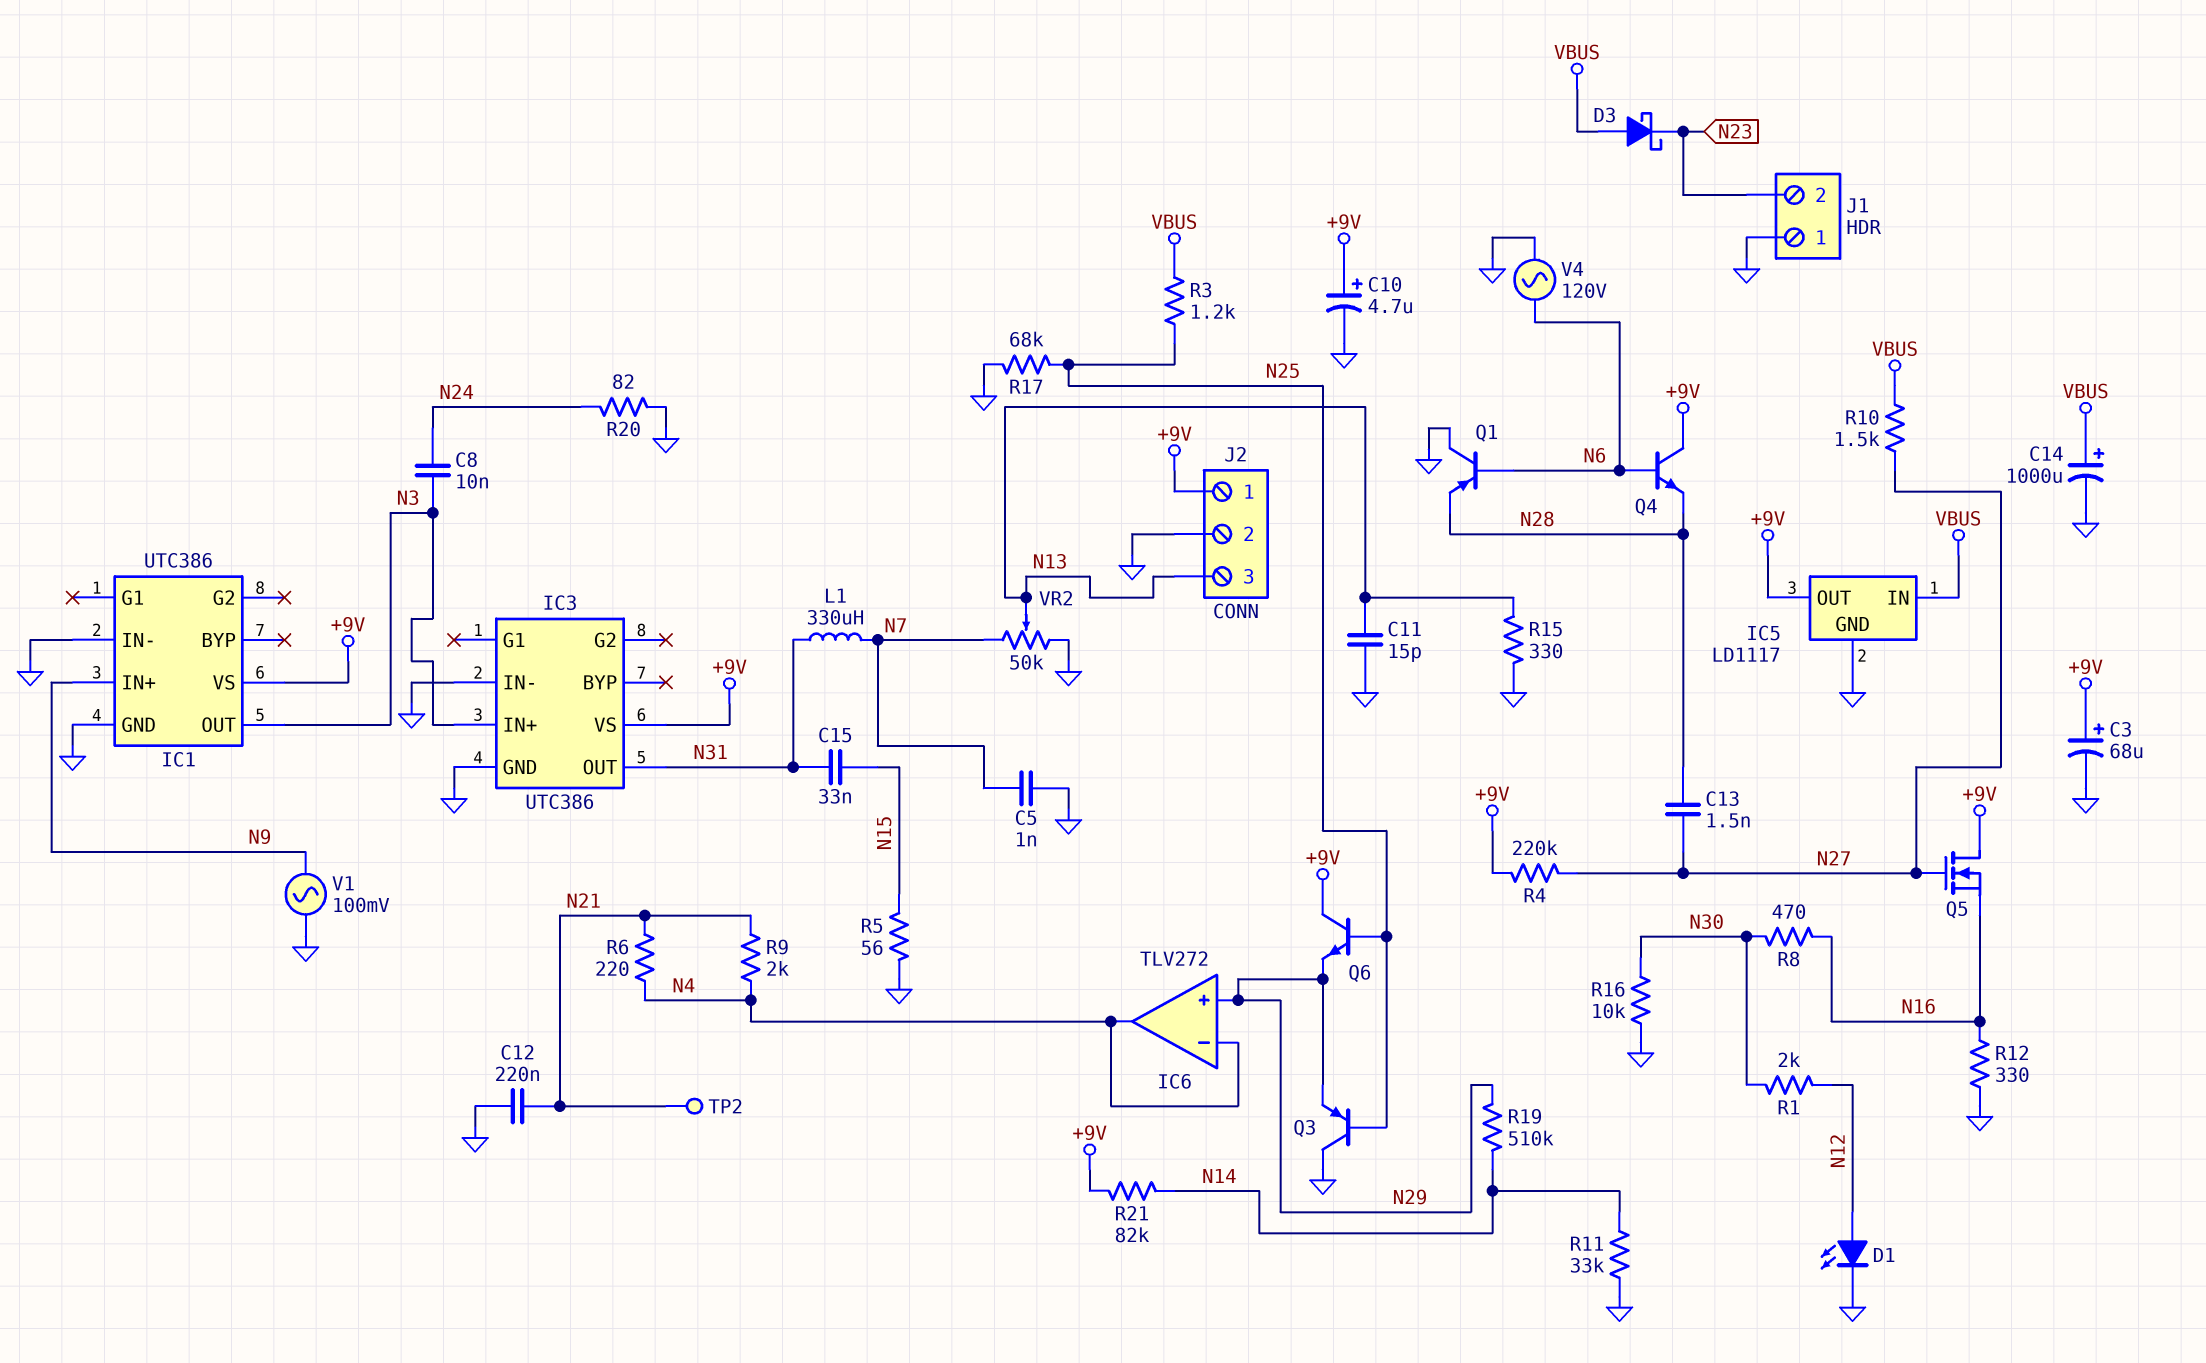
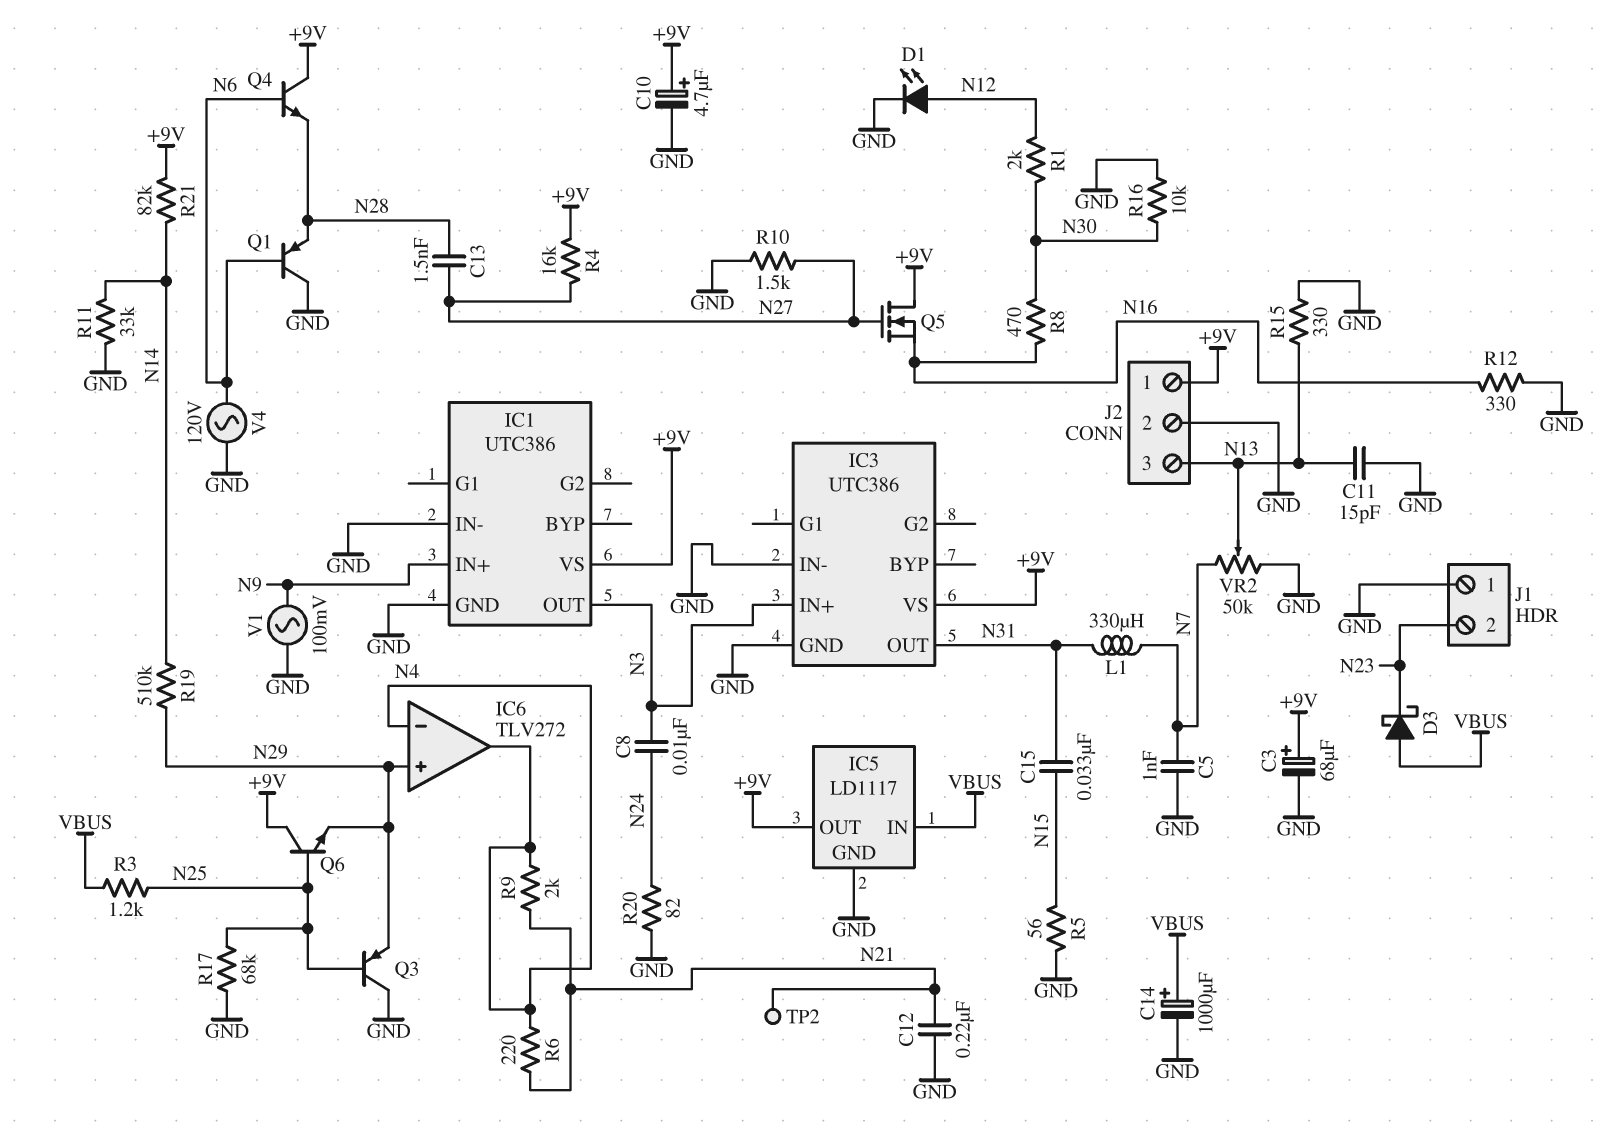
R4: 220k (+9V, N27) -> 16k (+9V, N27)
R10: 1.5k (N27, VBUS) -> 1.5k (GND, N27)

